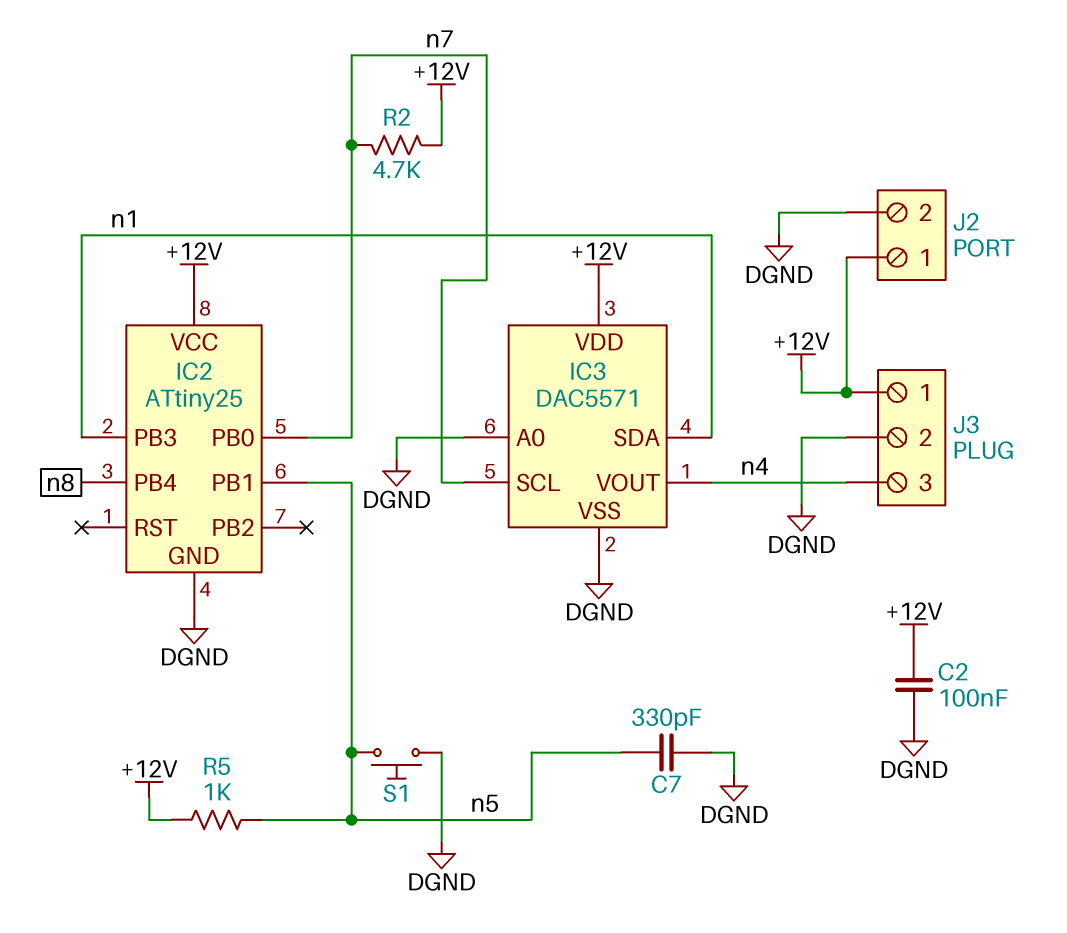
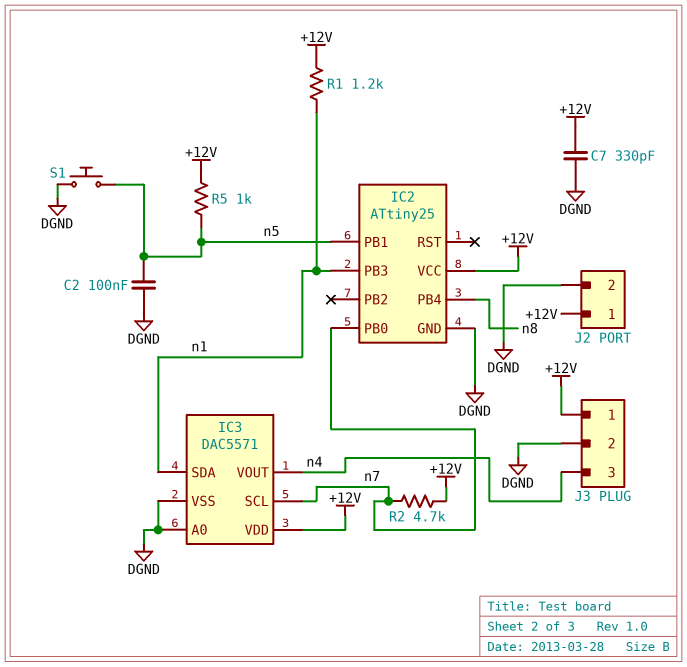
C2: 100nF (+12V, DGND) -> 100nF (DGND, n5)
C7: 330pF (DGND, n5) -> 330pF (+12V, DGND)
R1: none -> 1.2k (+12V, n1)

